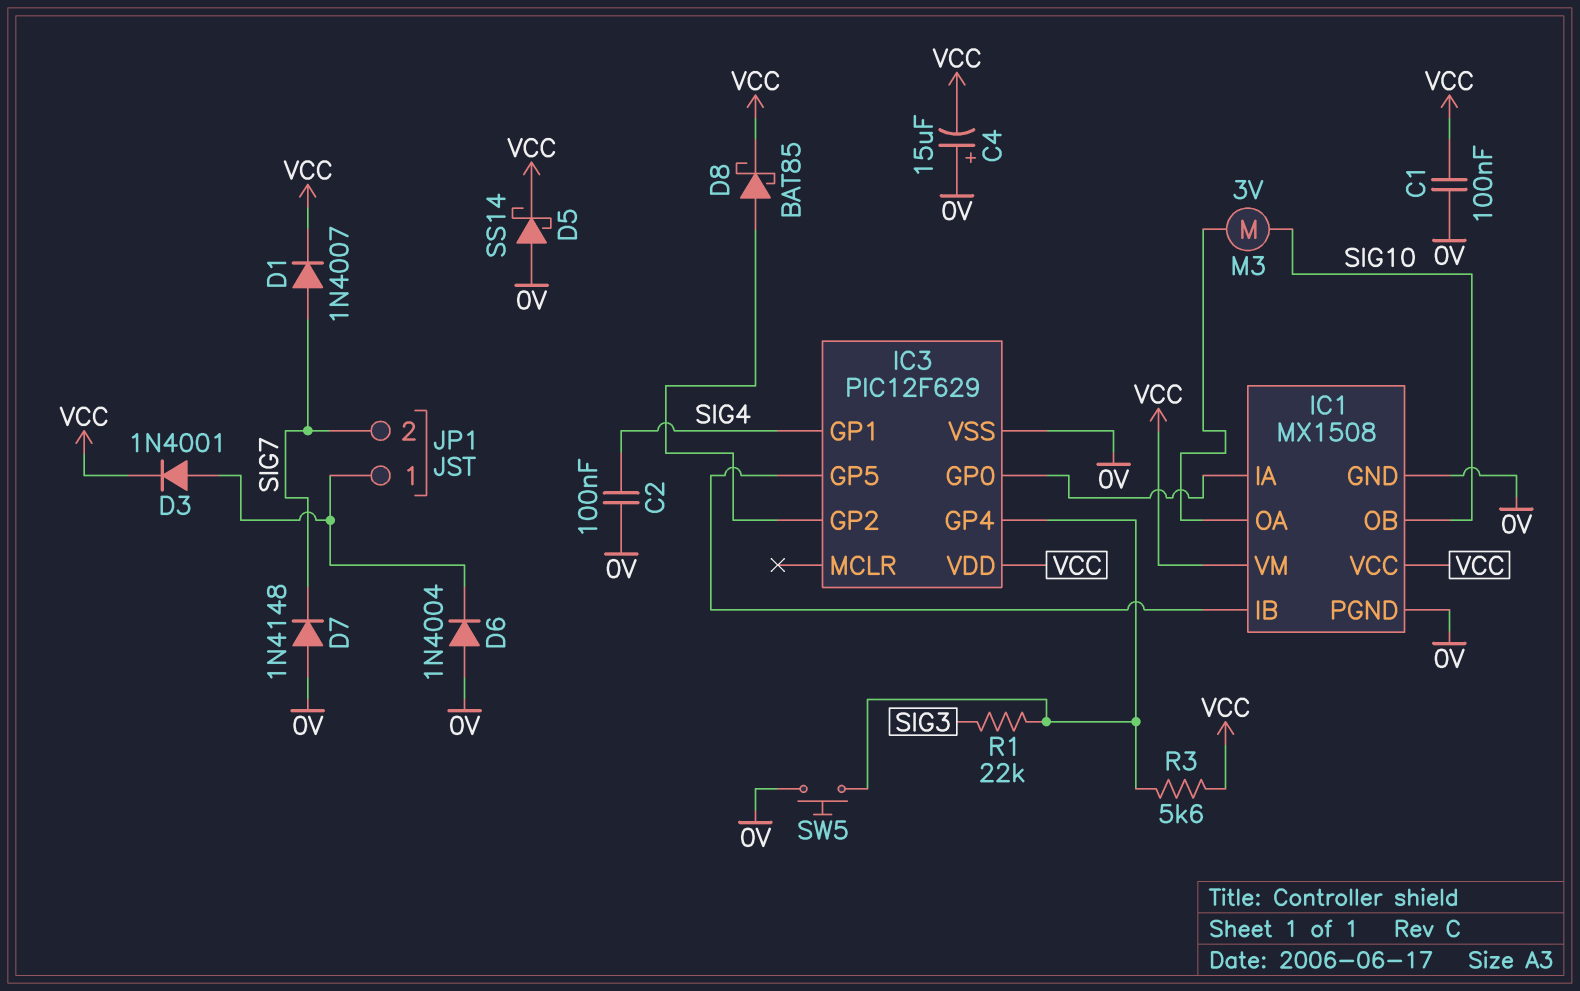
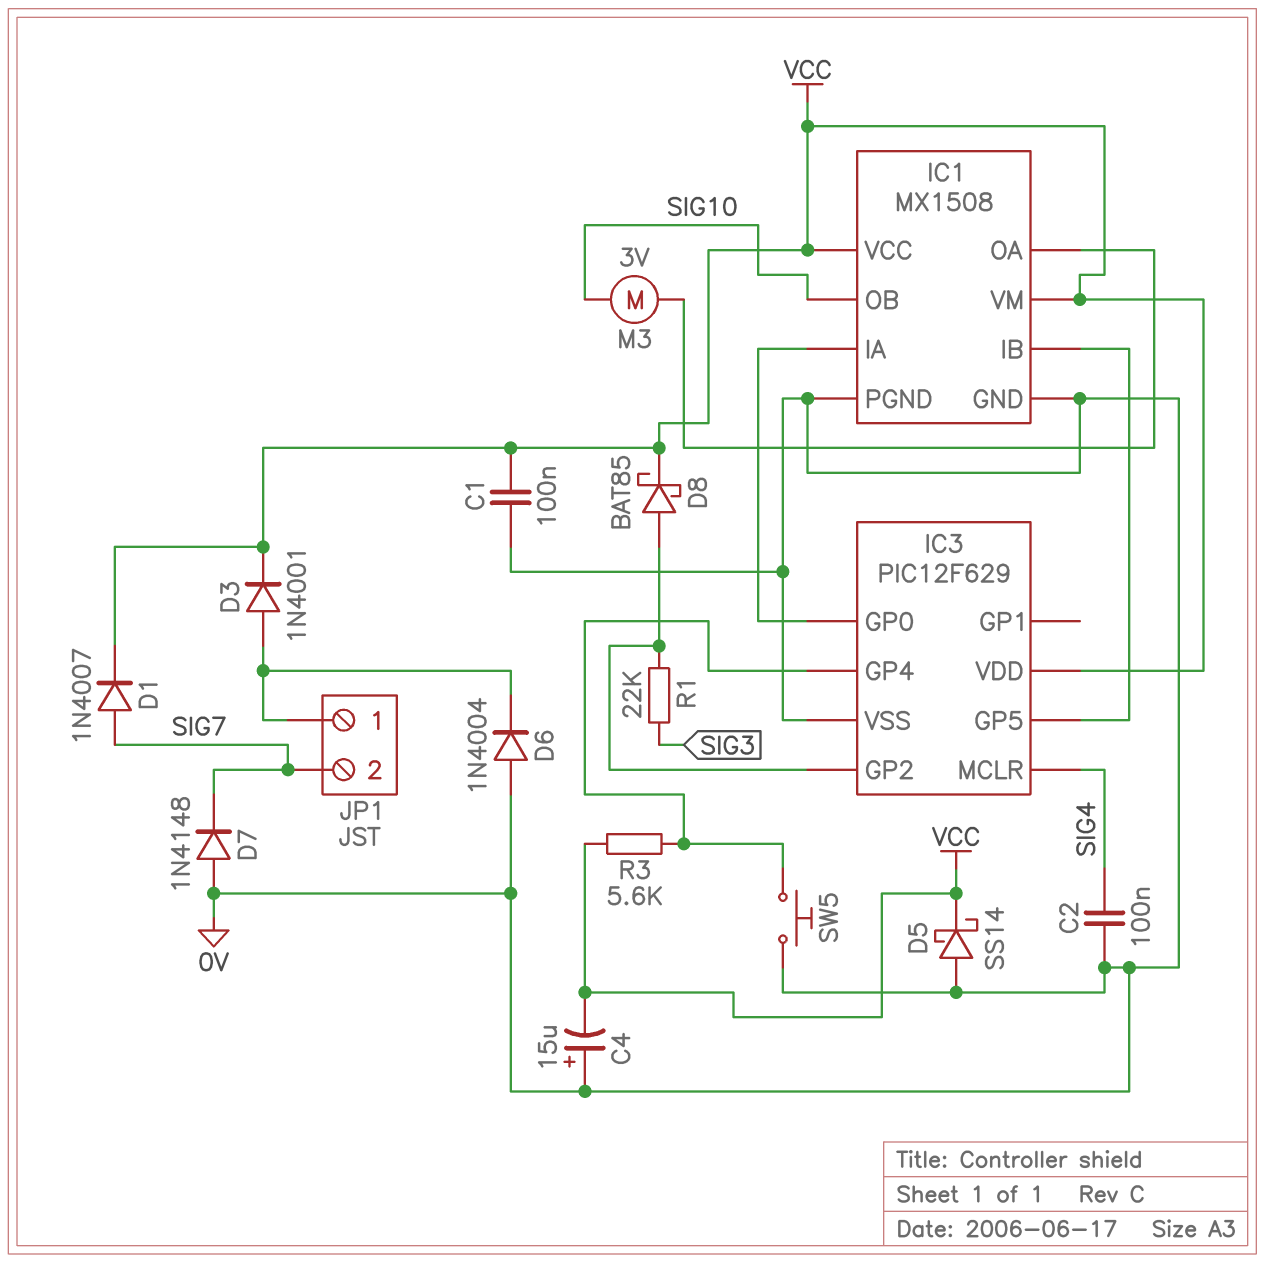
IC3 pin GP1: SIG4 -> none
IC3 pin MCLR: none -> SIG4
R1: 22k (IC3/GP4, SIG3) -> 22k (IC3/GP2, SIG3)

